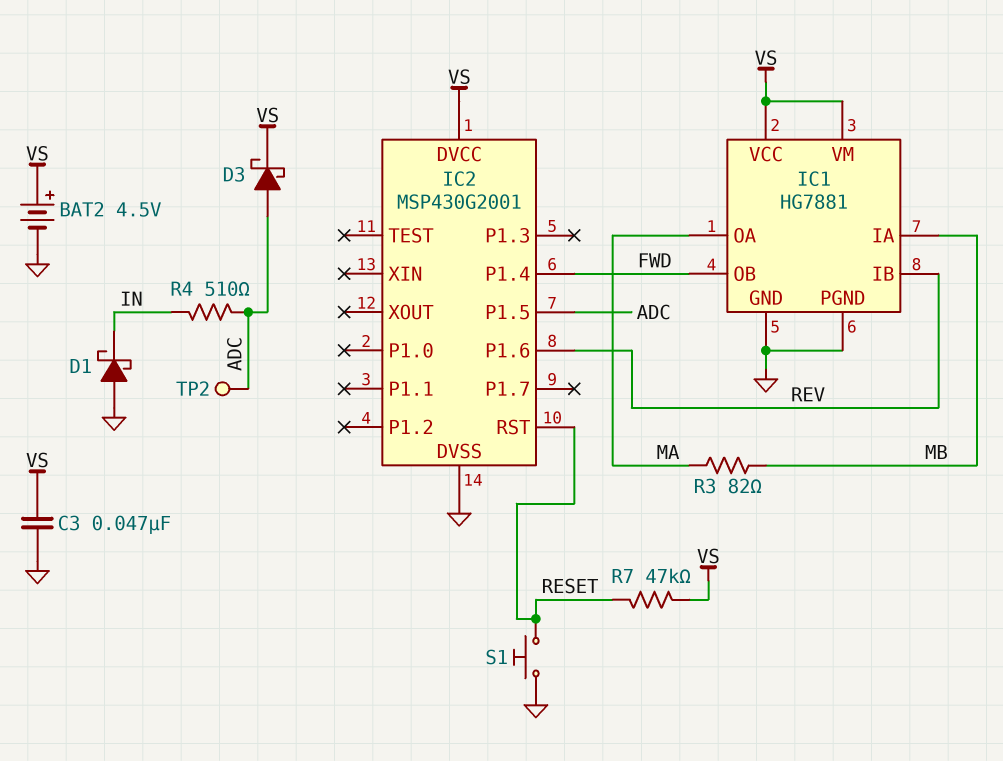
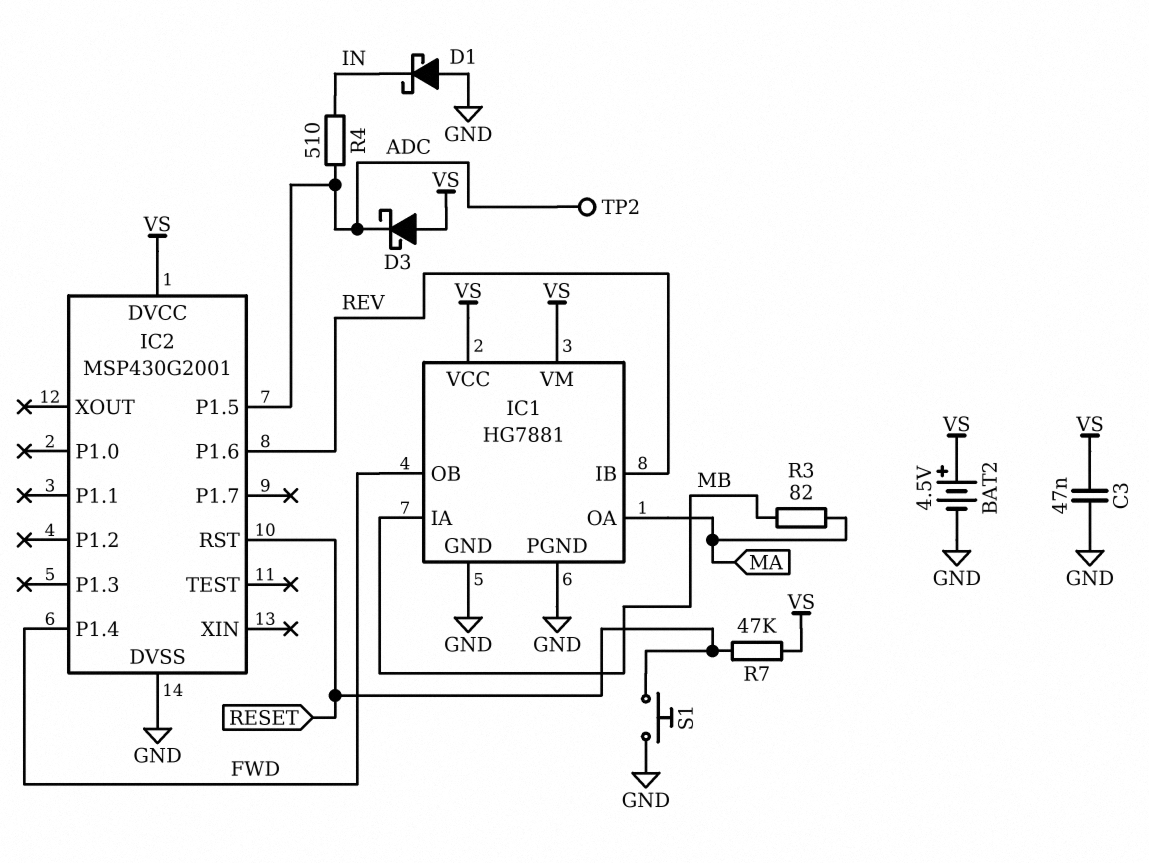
D3: schottky (A ADC, K VS) -> schottky (A VS, K ADC)

